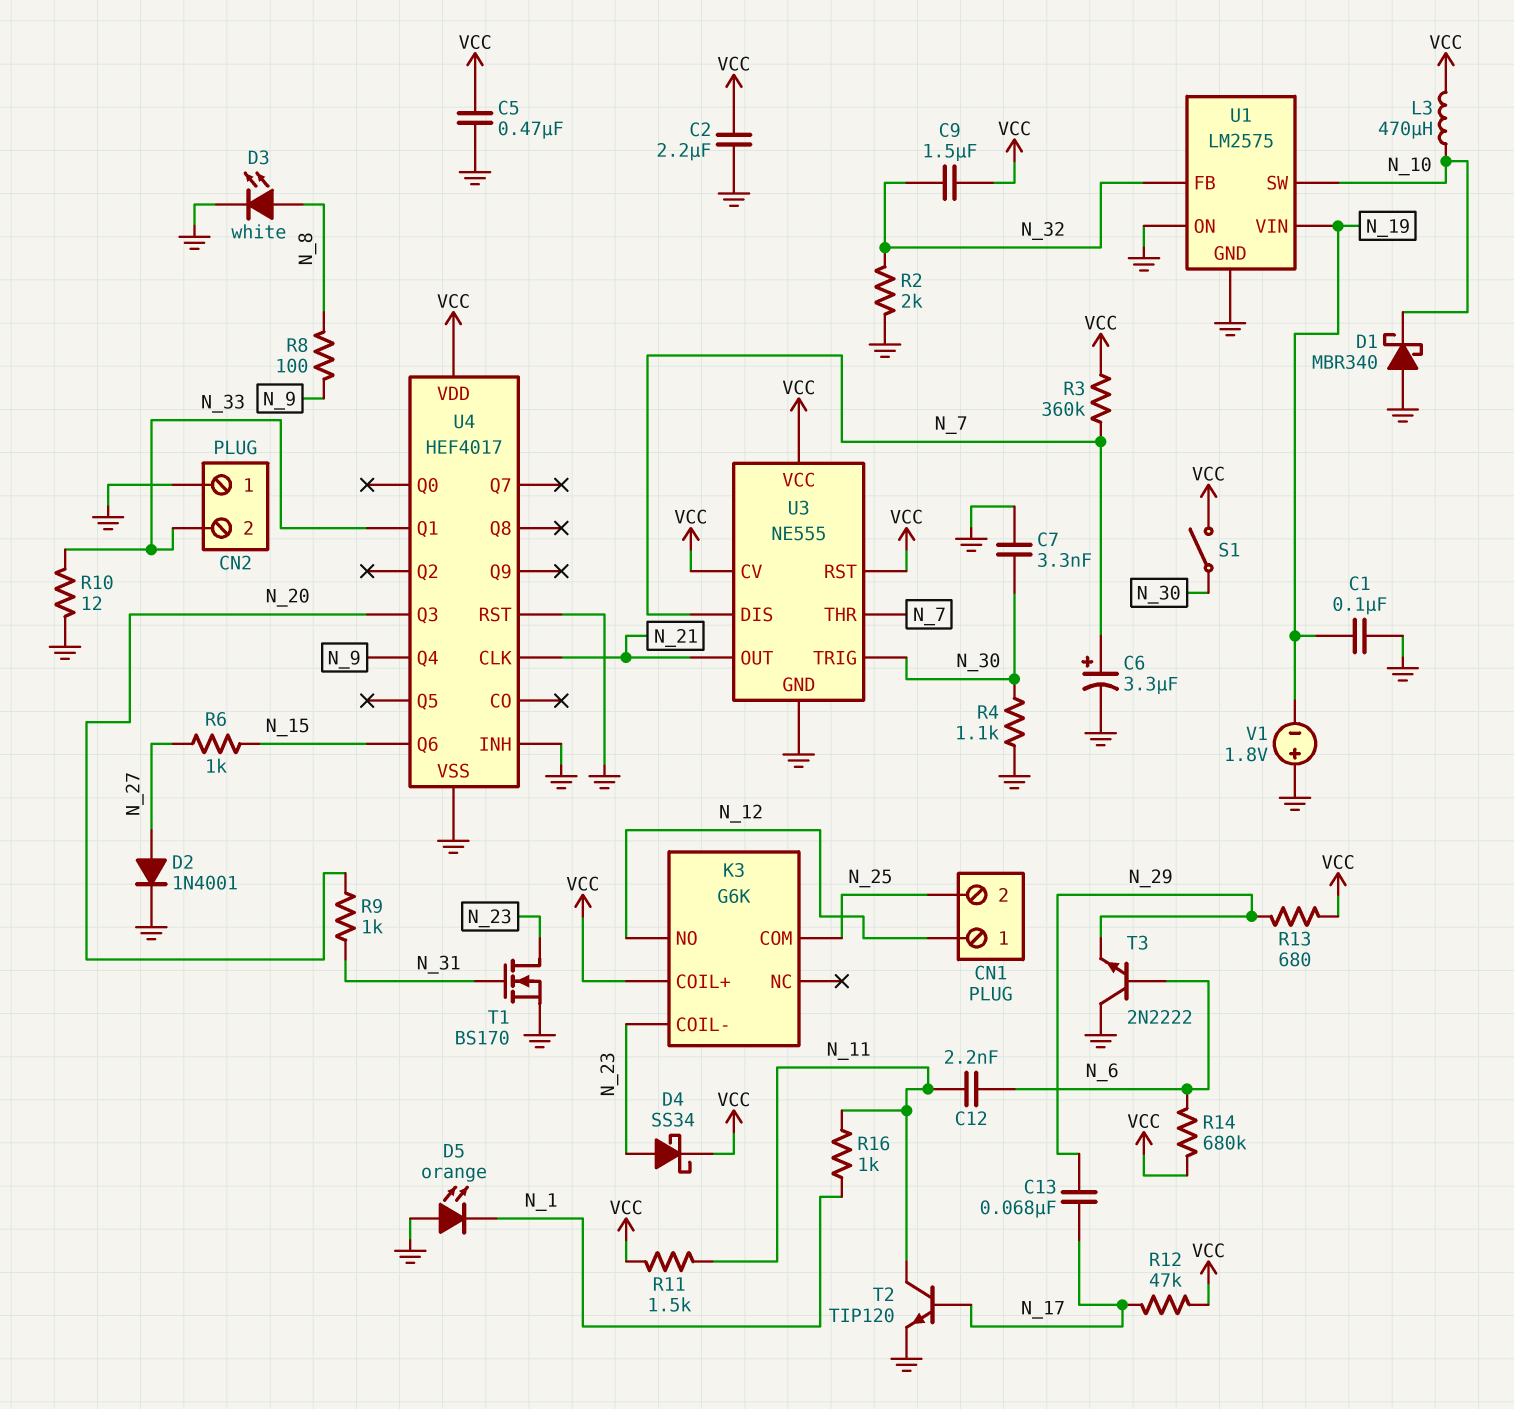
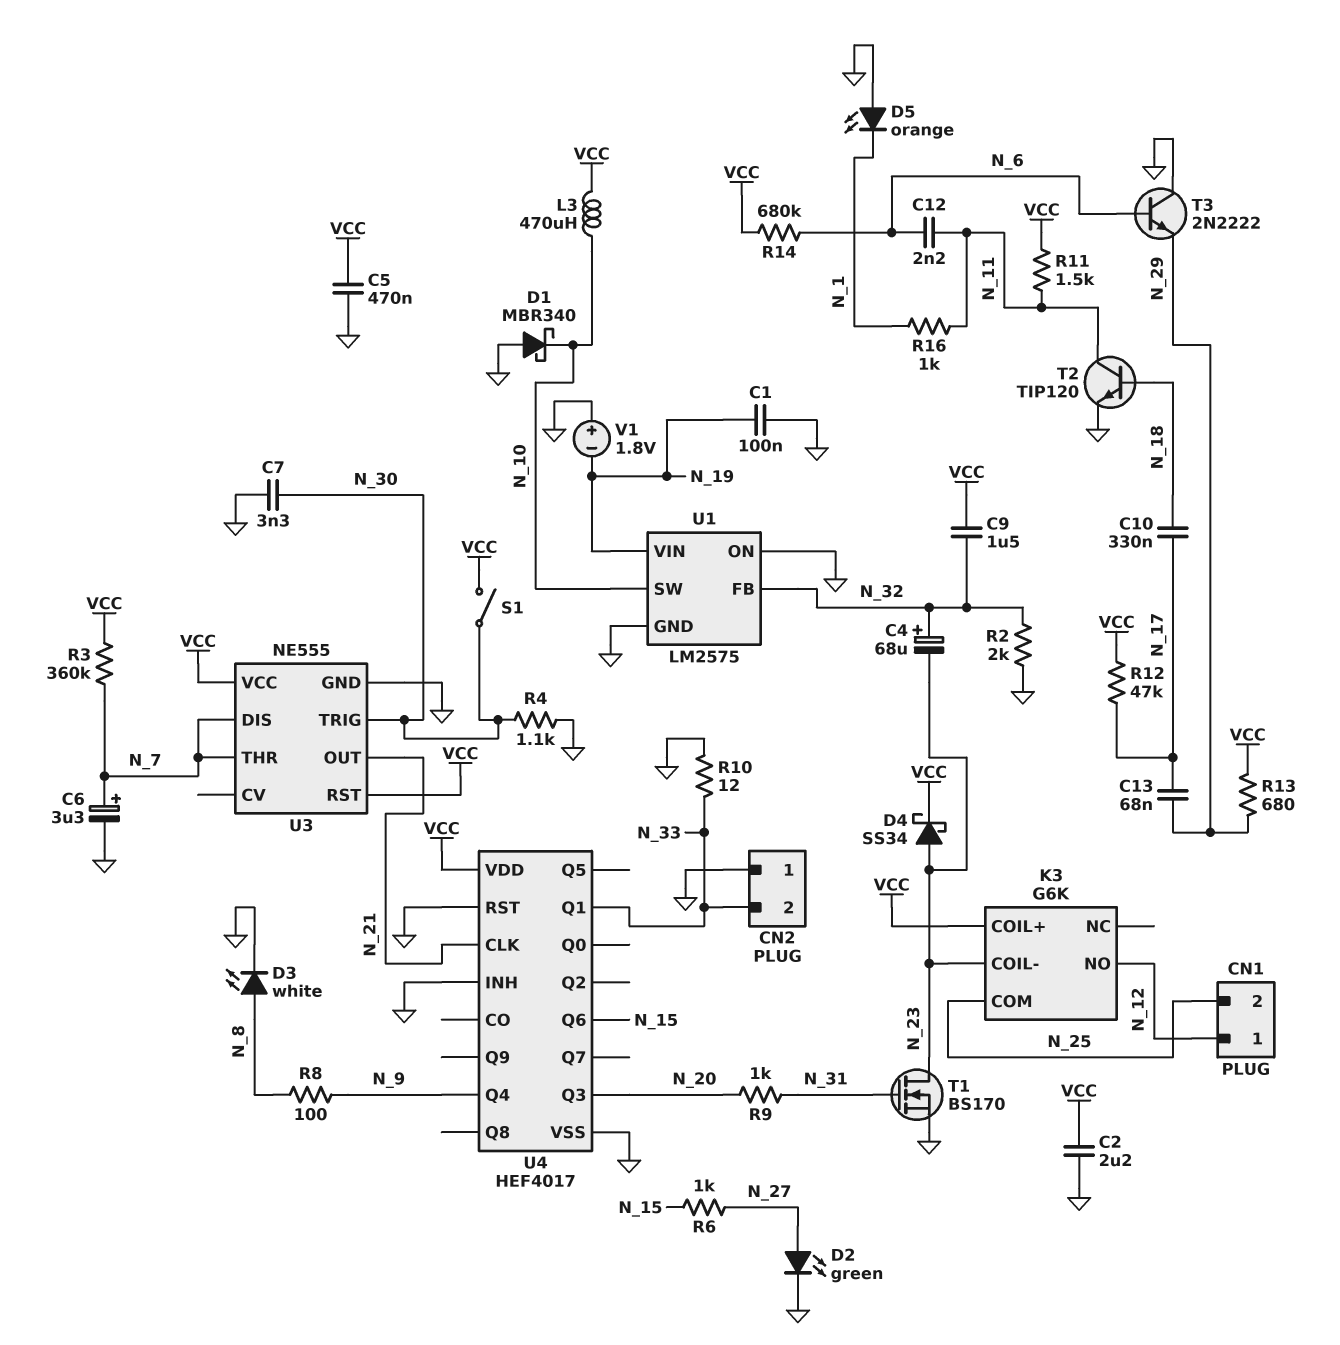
C4: none -> 68uF (plus N_32, minus N_23)
C10: none -> 330nF (N_17, N_18)
D2: diode 1N4001 (A N_27, K GND) -> LED green (A N_27, K GND)
T2: NPN TIP120 (B N_17, C N_11, E GND) -> NPN TIP120 (B N_18, C N_11, E GND)
U3 pin CV: VCC -> none

